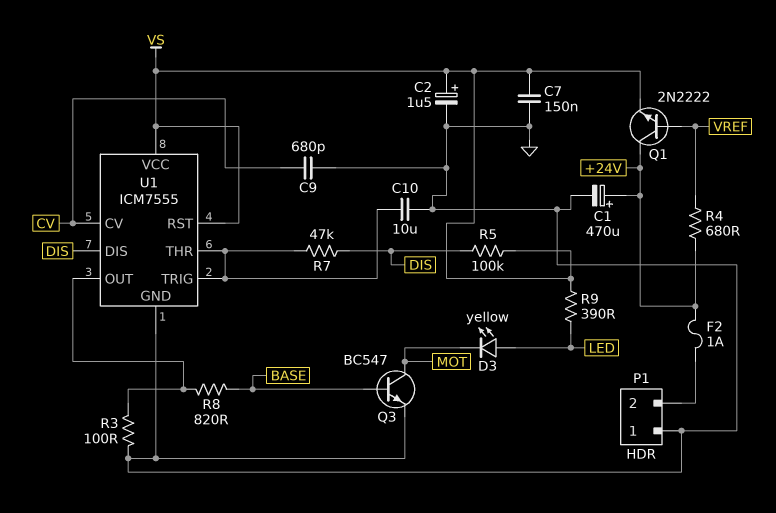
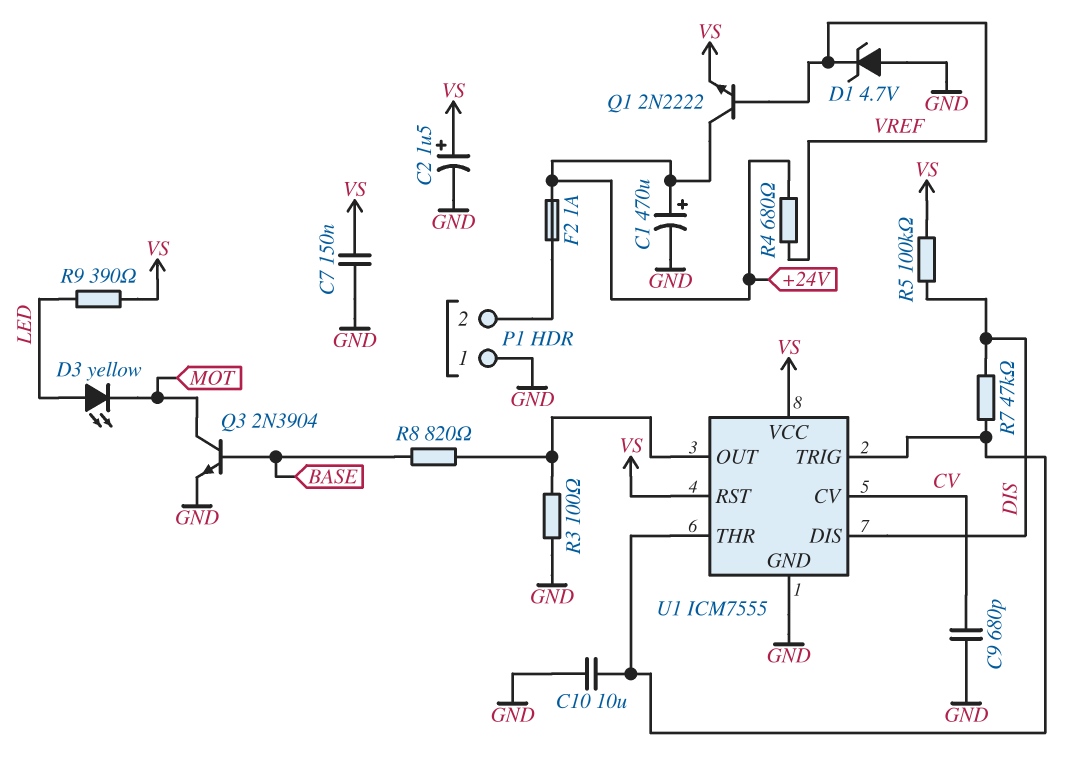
D1: none -> zener 4.7V (A GND, K VREF)
Q3: NPN BC547 (B BASE, C MOT, E GND) -> NPN 2N3904 (B BASE, C MOT, E GND)

